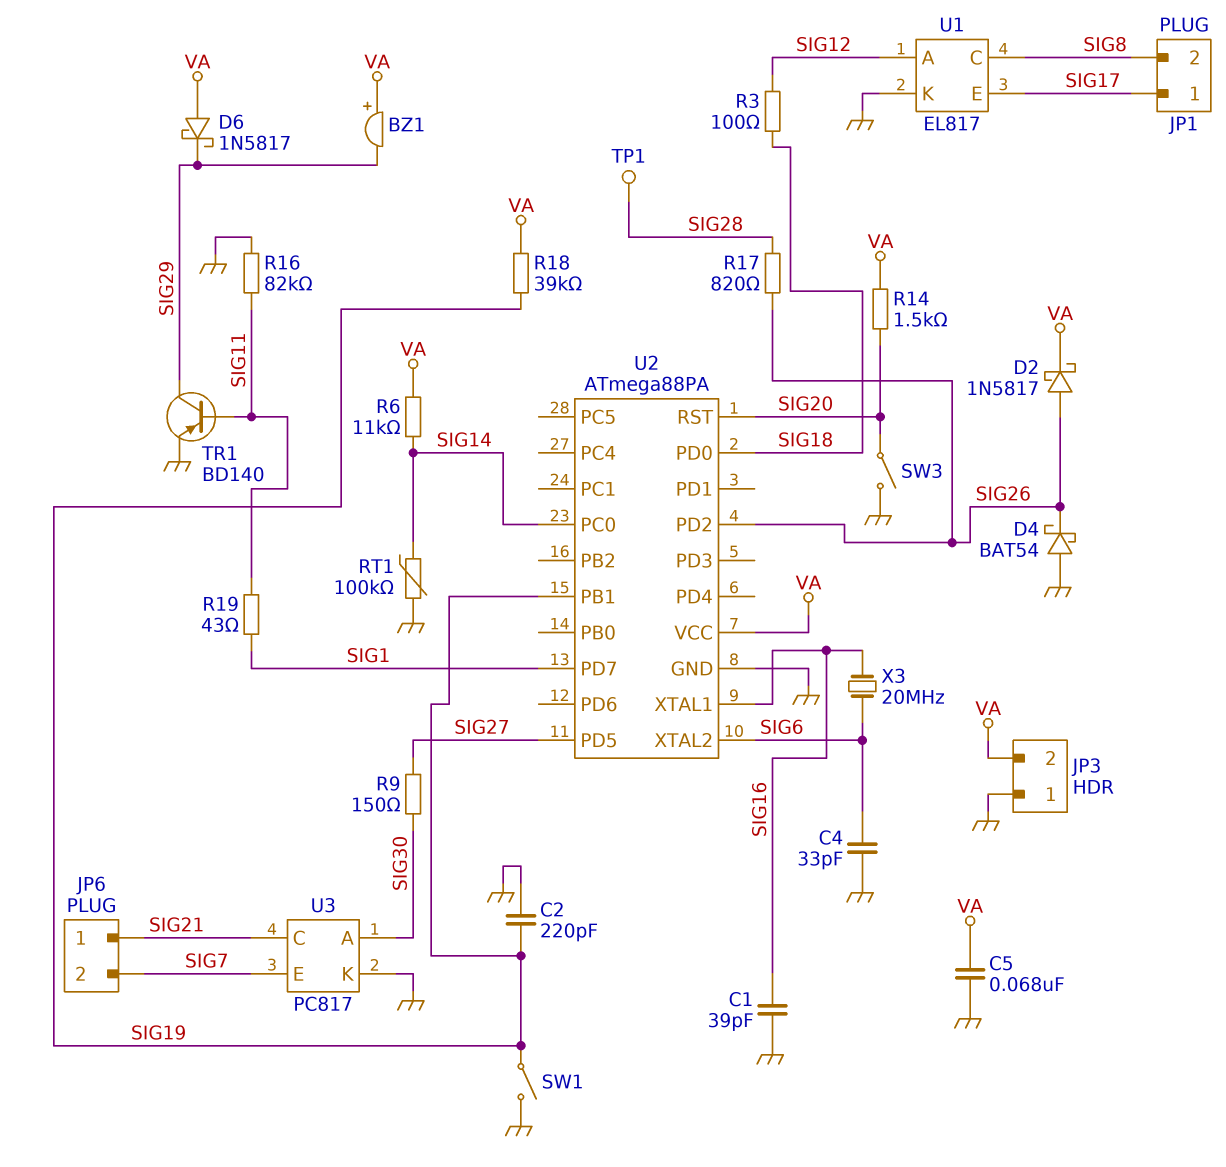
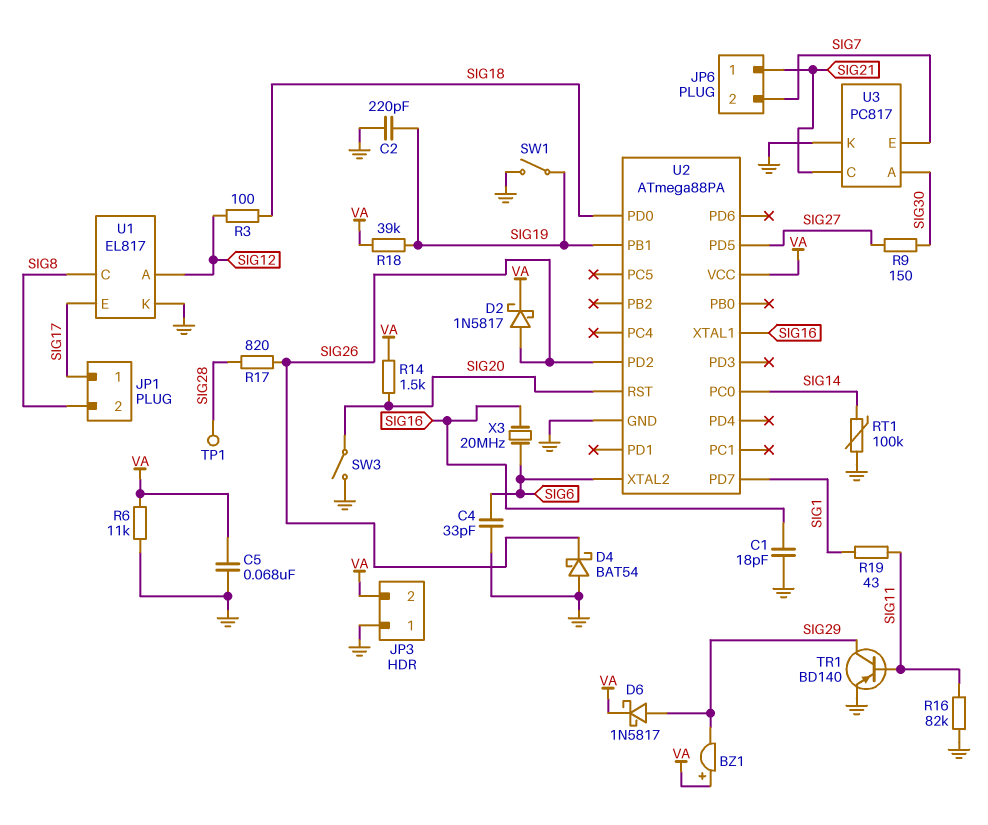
C1: 39pF (GND, SIG16) -> 18pF (GND, SIG16)
D6: schottky 1N5817 (A VA, K SIG29) -> schottky 1N5817 (A SIG29, K VA)
R6: 11k (SIG14, VA) -> 11k (GND, VA)

